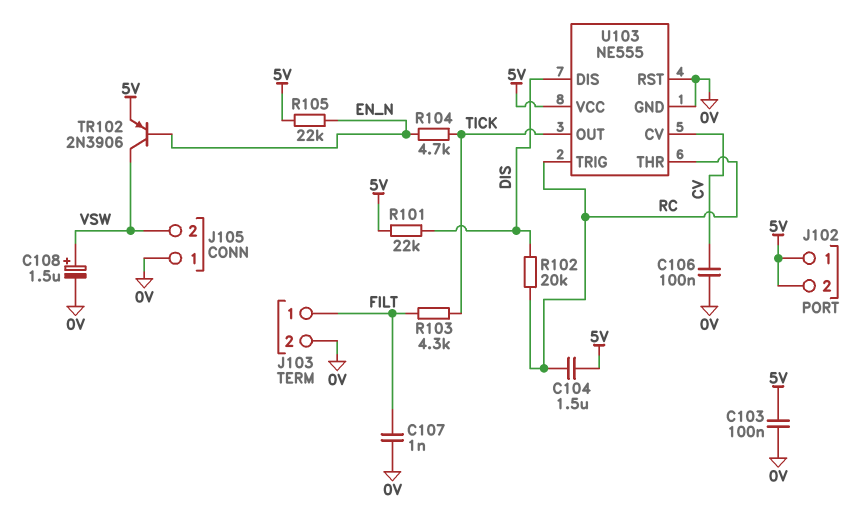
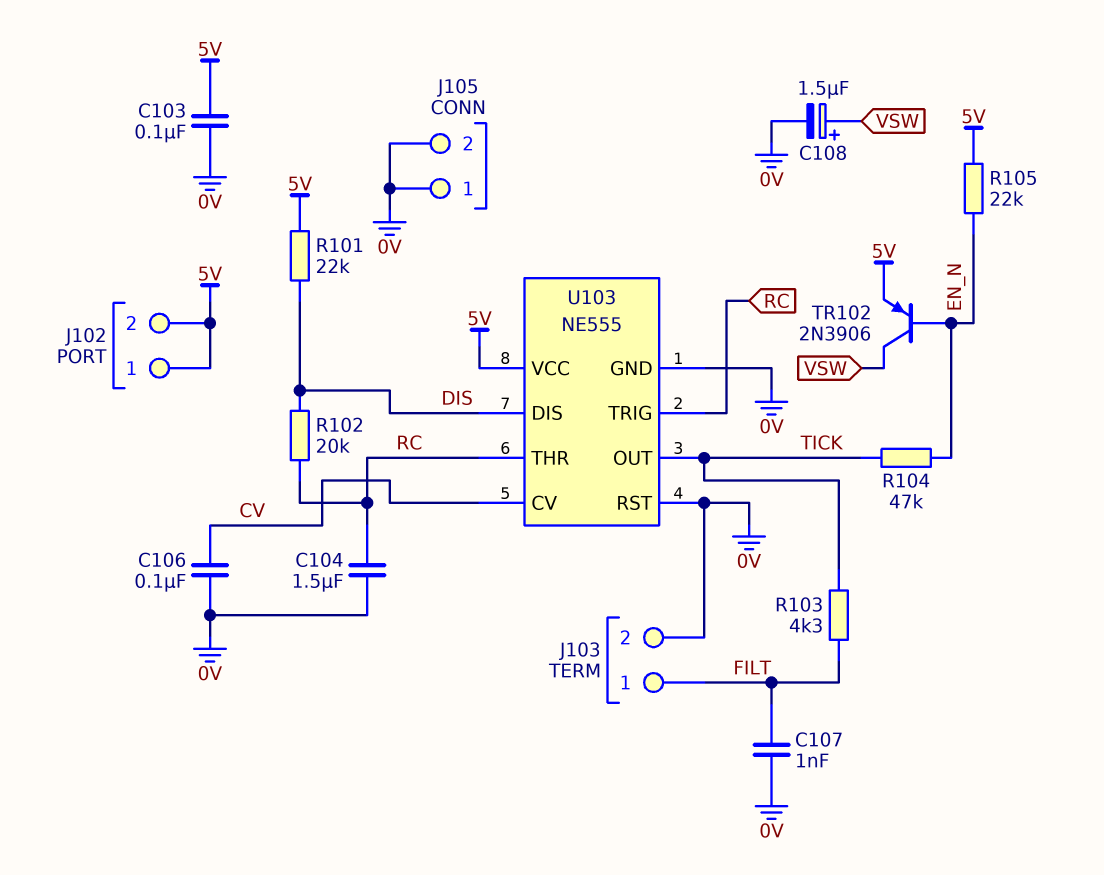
C104: 1.5uF (5V, RC) -> 1.5uF (0V, RC)
J105 pin 2: VSW -> 0V
R104: 4.7k (EN_N, TICK) -> 47k (EN_N, TICK)

